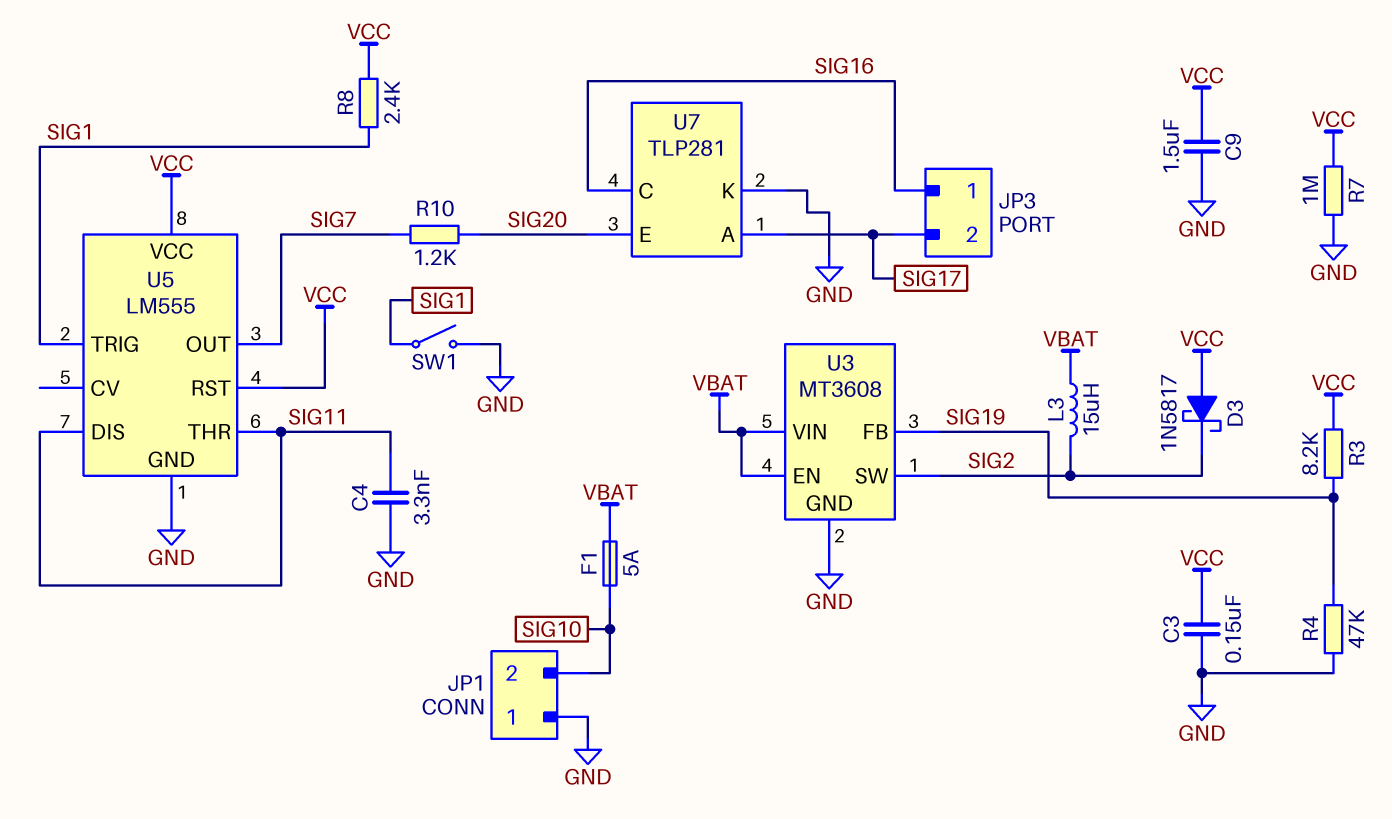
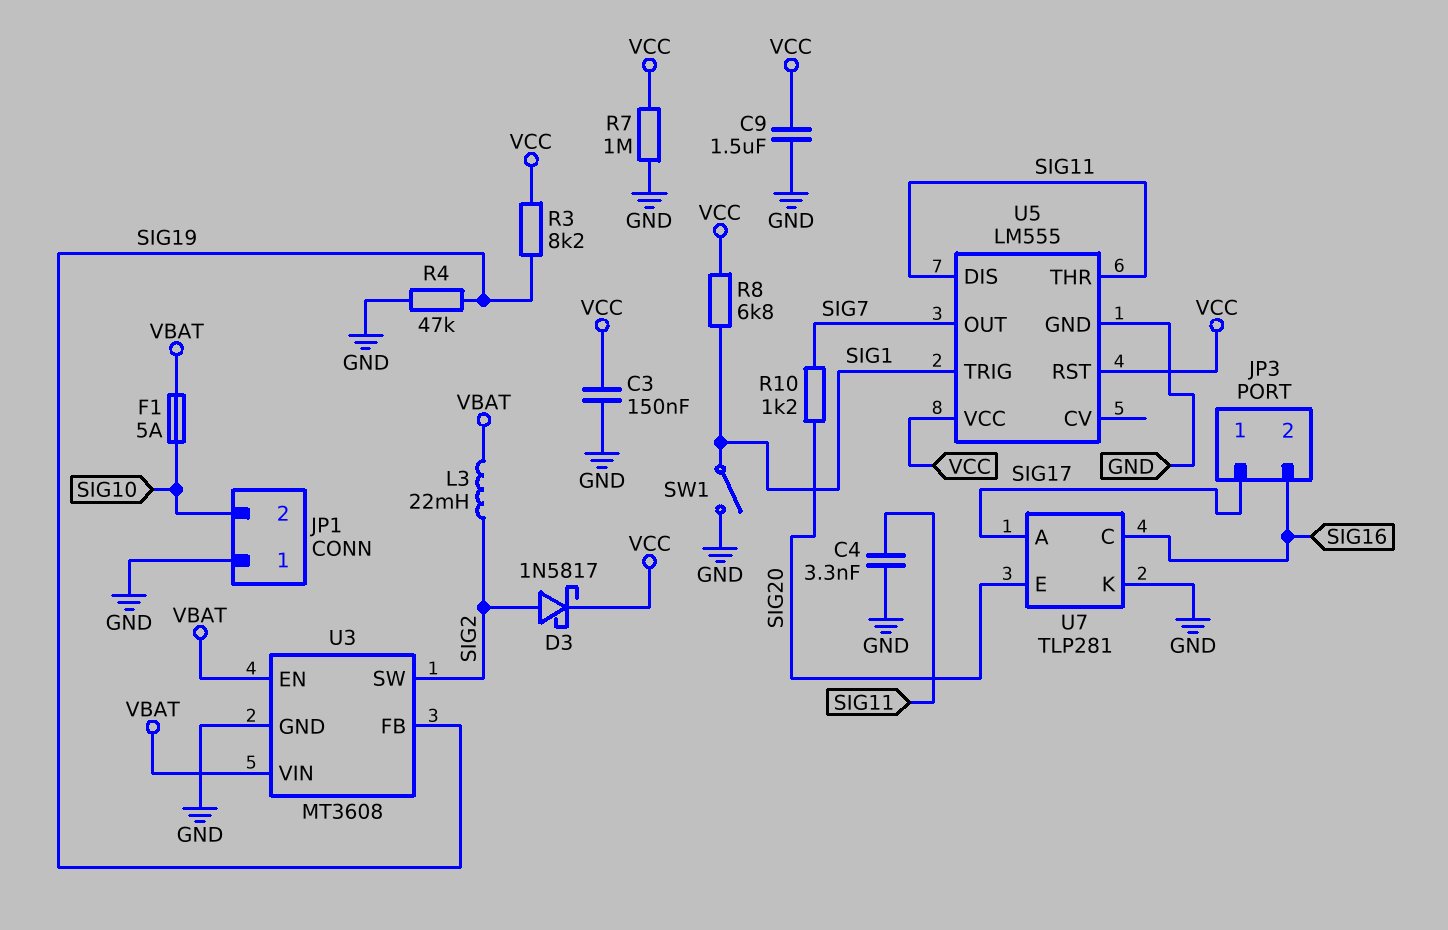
D3: schottky 1N5817 (A VCC, K SIG2) -> schottky 1N5817 (A SIG2, K VCC)
JP3 pin 1: SIG16 -> SIG17
JP3 pin 2: SIG17 -> SIG16
L3: 15uH (SIG2, VBAT) -> 22mH (SIG2, VBAT)
R8: 2.4k (SIG1, VCC) -> 6.8k (SIG1, VCC)

